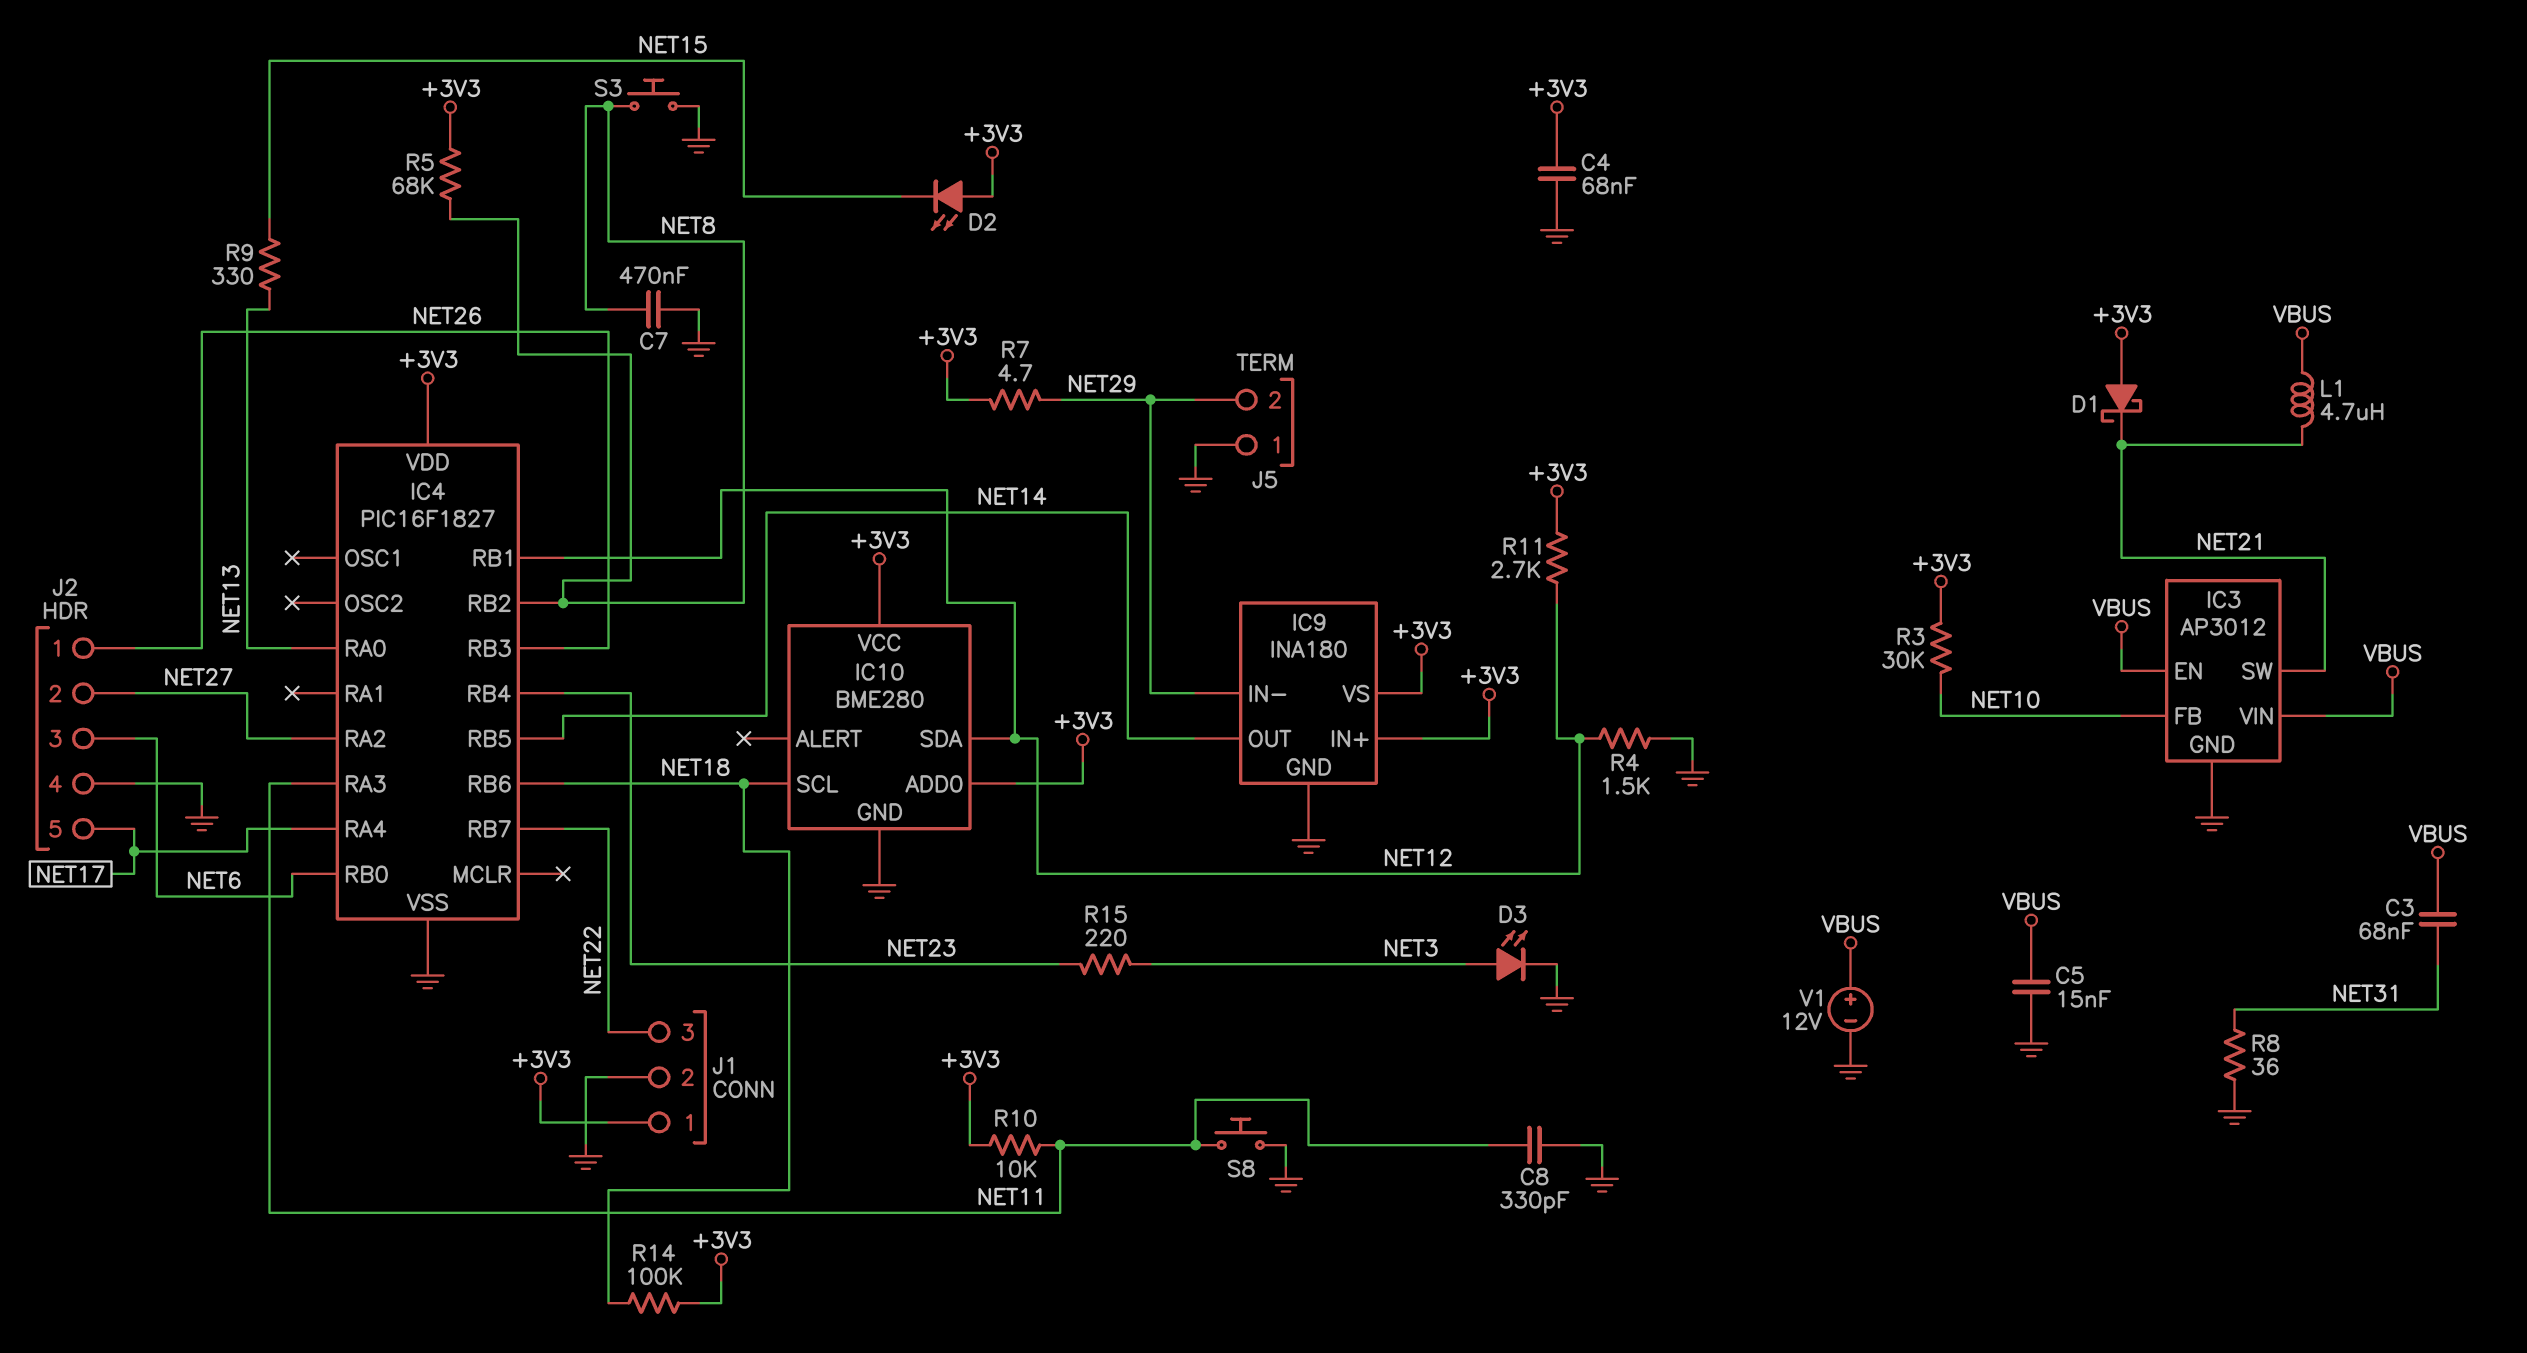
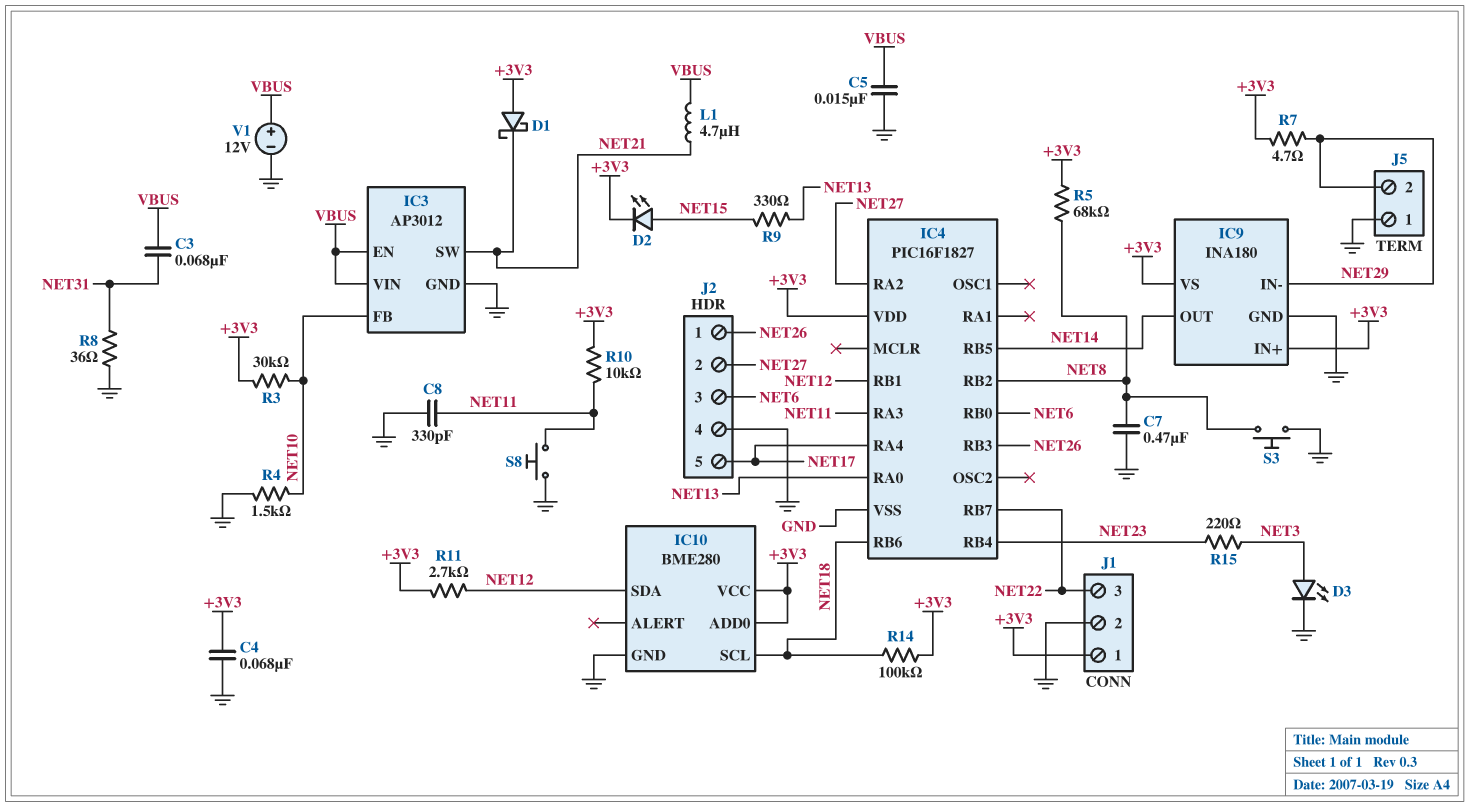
D2: LED (A +3V3, K NET15) -> LED (A NET15, K +3V3)
R4: 1.5k (GND, NET12) -> 1.5k (GND, NET10)

